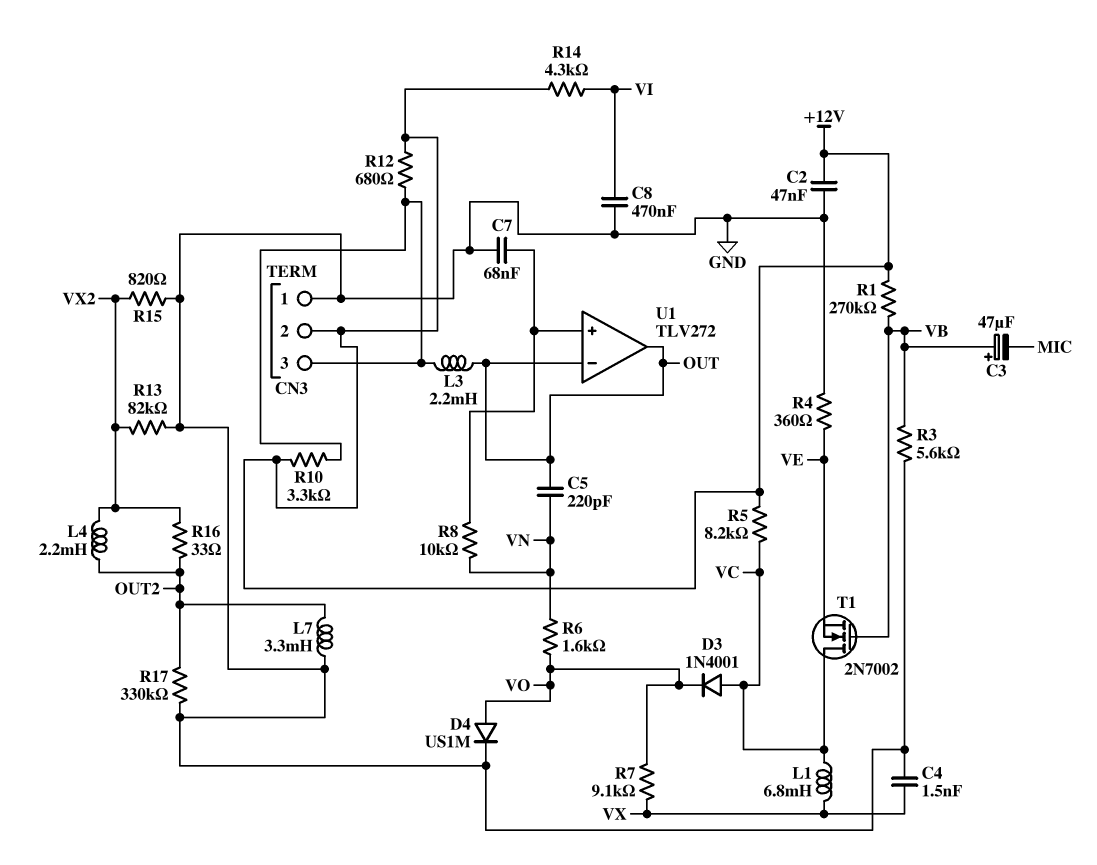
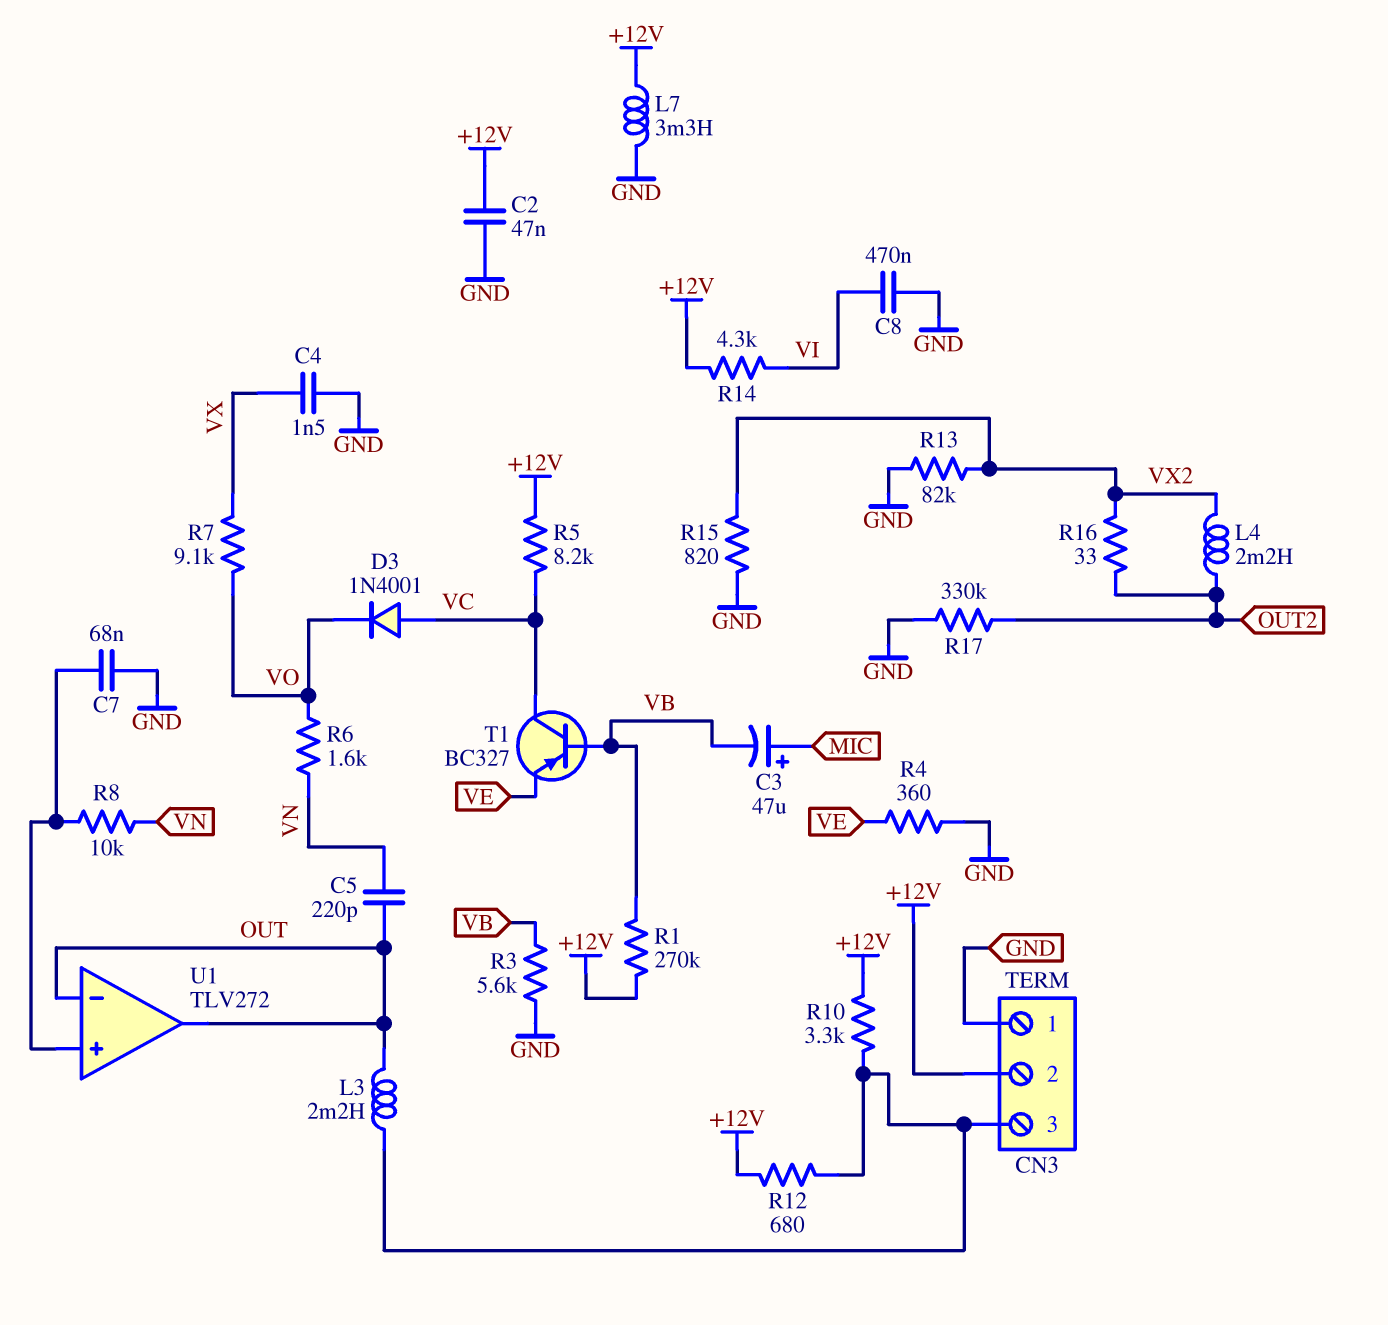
C3: 47uF (plus VB, minus MIC) -> 47uF (plus MIC, minus VB)
D4: diode US1M (A VO, K GND) -> none
L1: 6.8mH (VC, VX) -> none
L7: 3.3mH (GND, OUT2) -> 3.3mH (+12V, GND)
T1: NMOS 2N7002 (G VB, D VC, S VE) -> PNP BC327 (B VB, C VC, E VE)

